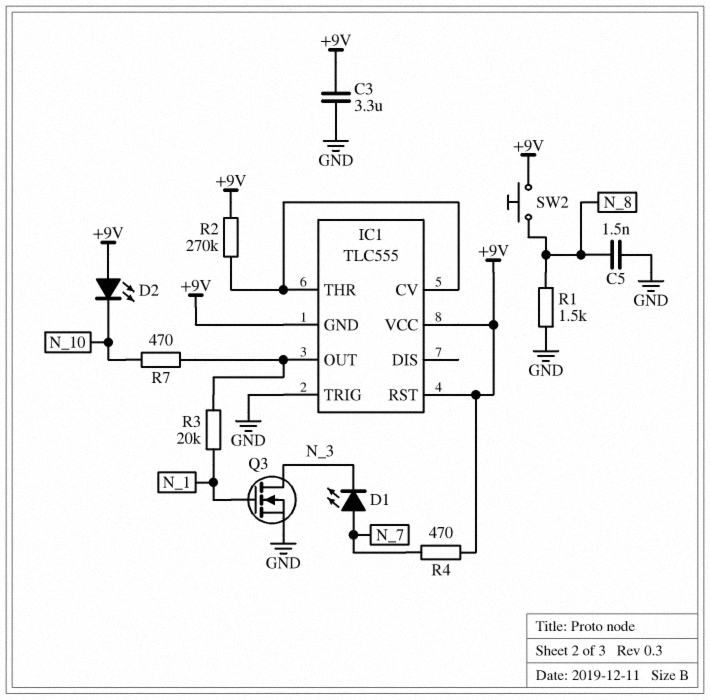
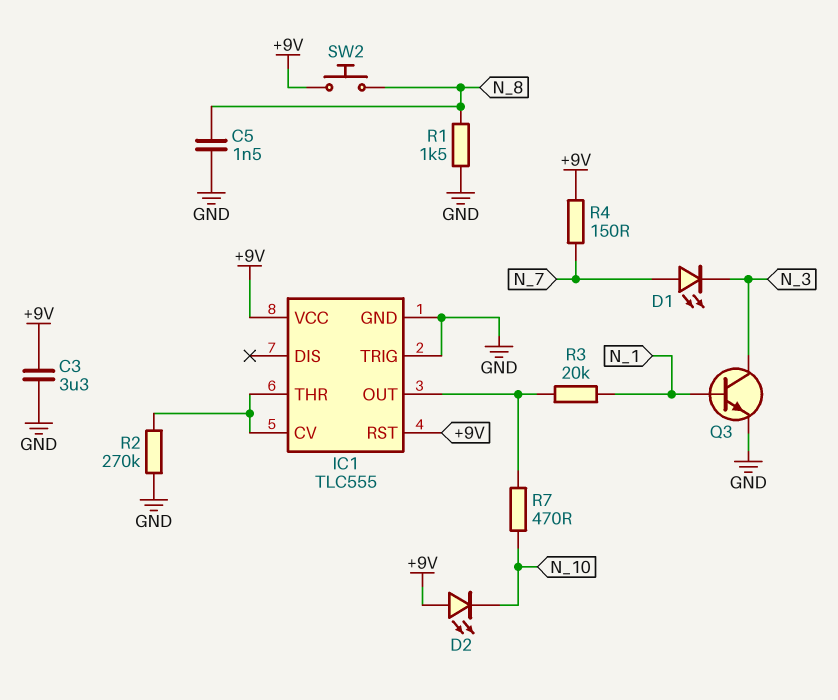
IC1 pin GND: +9V -> GND
Q3: NMOS (G N_1, D N_3, S GND) -> NPN (B N_1, C N_3, E GND)
R2: 270k (+9V, IC1/CV) -> 270k (GND, IC1/CV)
R4: 470 (+9V, N_7) -> 150 (+9V, N_7)

